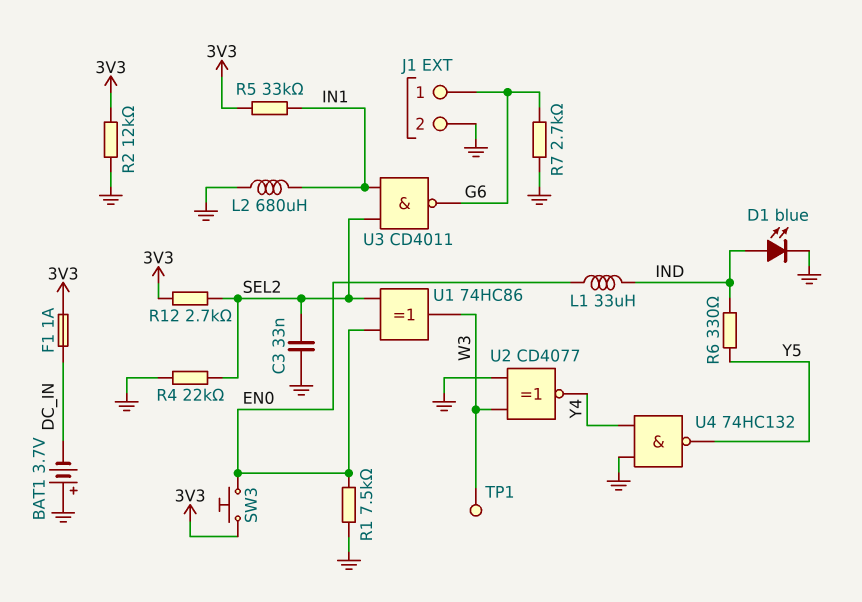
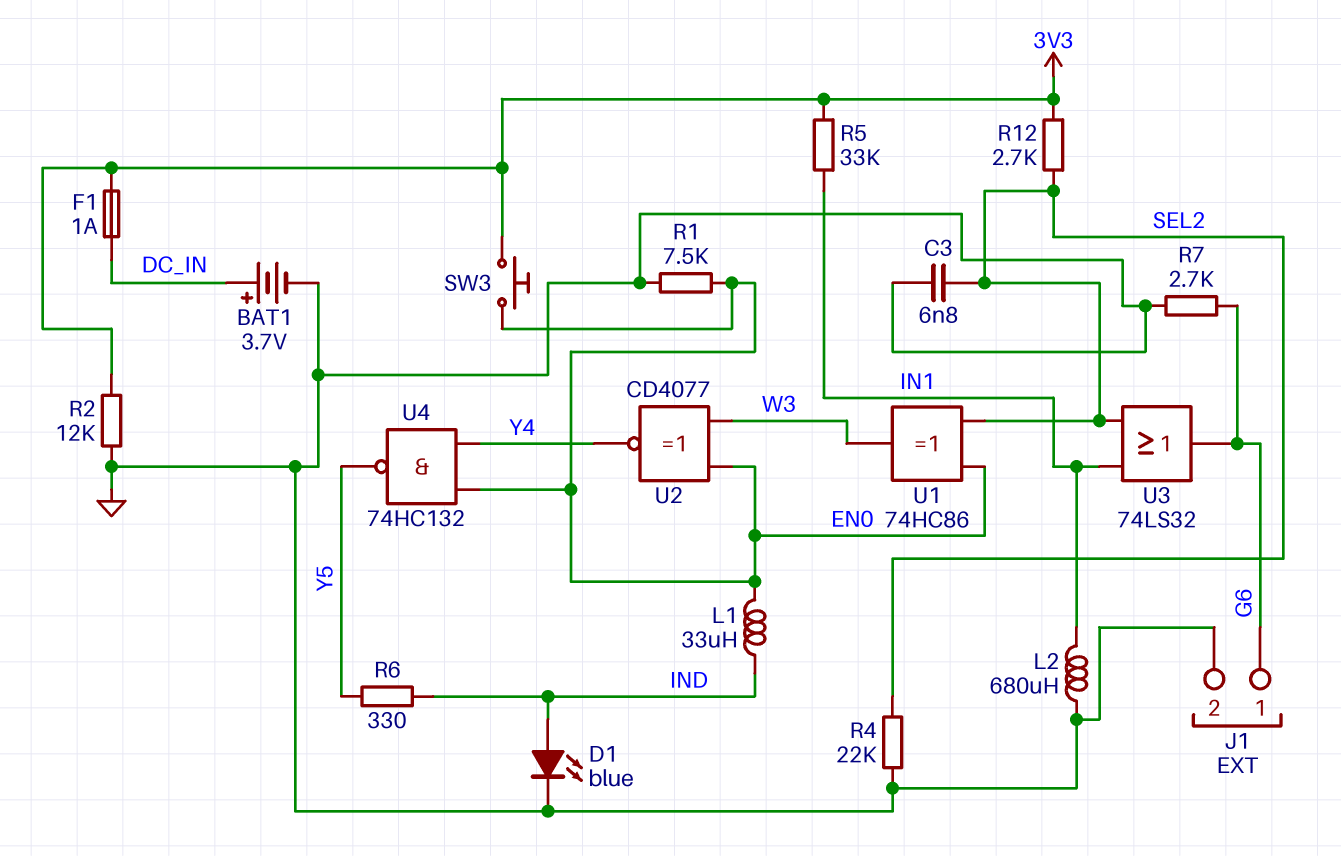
BAT1: 3.7V (plus GND, minus DC_IN) -> 3.7V (plus DC_IN, minus GND)
C3: 33nF (GND, SEL2) -> 6.8nF (GND, SEL2)
TP1: test point (W3) -> none
U2: XNOR CD4077 (in GND, in W3, out Y4) -> XNOR CD4077 (in EN0, in W3, out Y4)
U3: NAND CD4011 (in IN1, in SEL2, out G6) -> OR 74LS32 (in IN1, in SEL2, out G6)
U4: NAND 74HC132 (in GND, in Y4, out Y5) -> NAND 74HC132 (in EN0, in Y4, out Y5)

